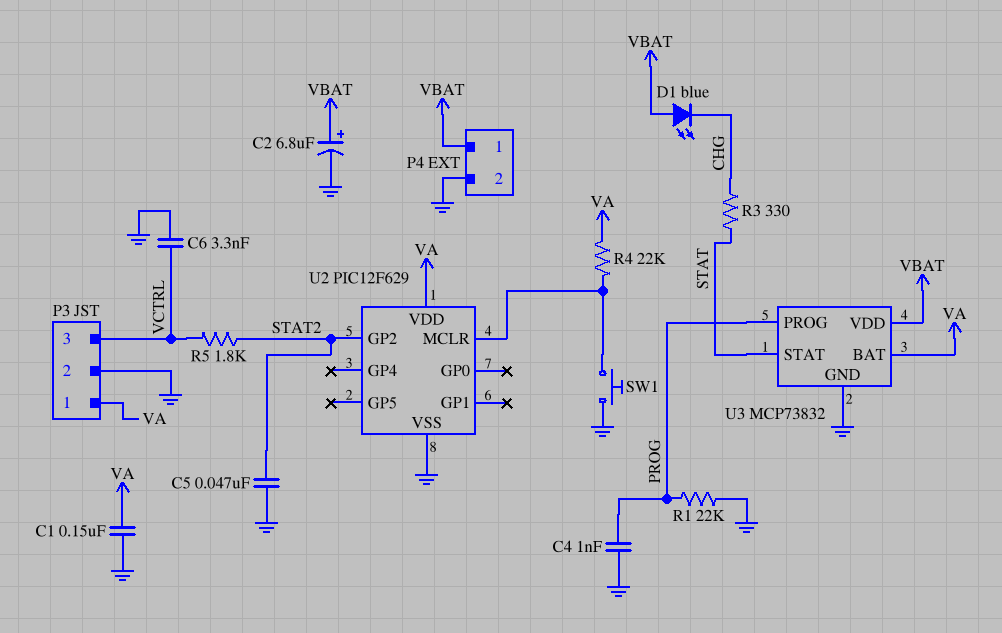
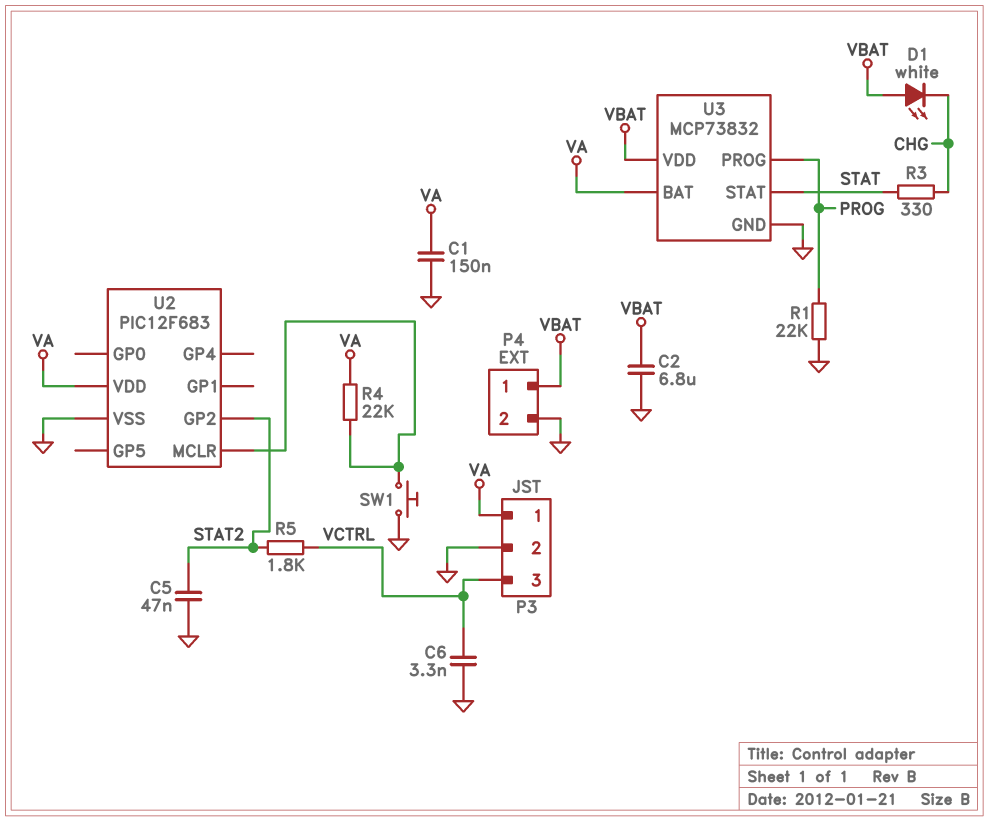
C2: 6.8uF (plus VBAT, minus GND) -> 6.8uF (GND, VBAT)
C4: 1nF (GND, PROG) -> none
D1: LED blue (A VBAT, K CHG) -> LED white (A VBAT, K CHG)
U2: PIC12F629 -> PIC12F683

